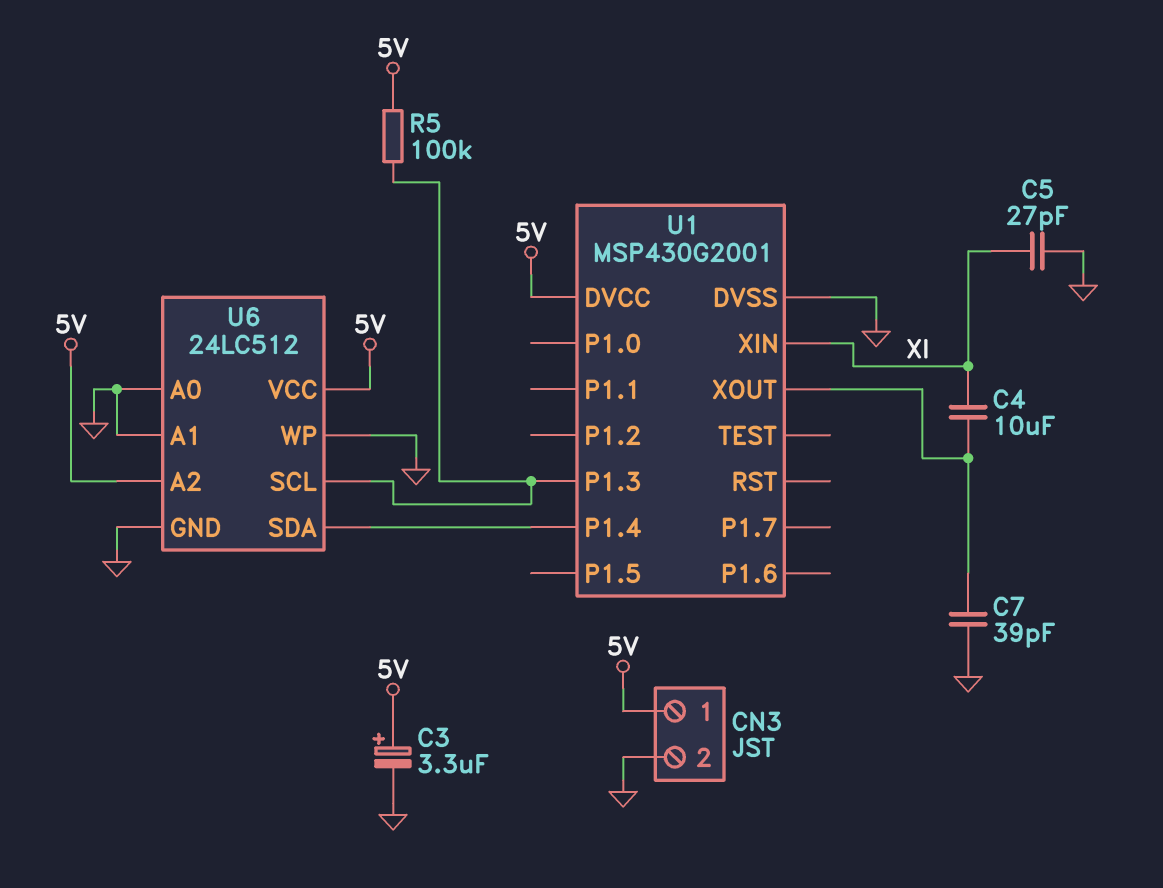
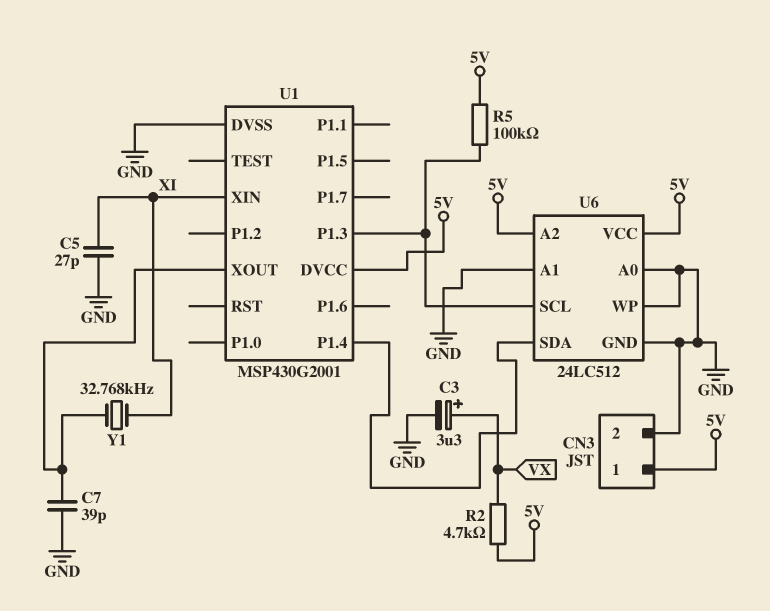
C3: 3.3uF (plus 5V, minus GND) -> 3.3uF (plus VX, minus GND)
C4: 10uF (U1/XOUT, XI) -> none
R2: none -> 4.7k (5V, VX)
Y1: none -> 32.768kHz (U1/XOUT, XI)

